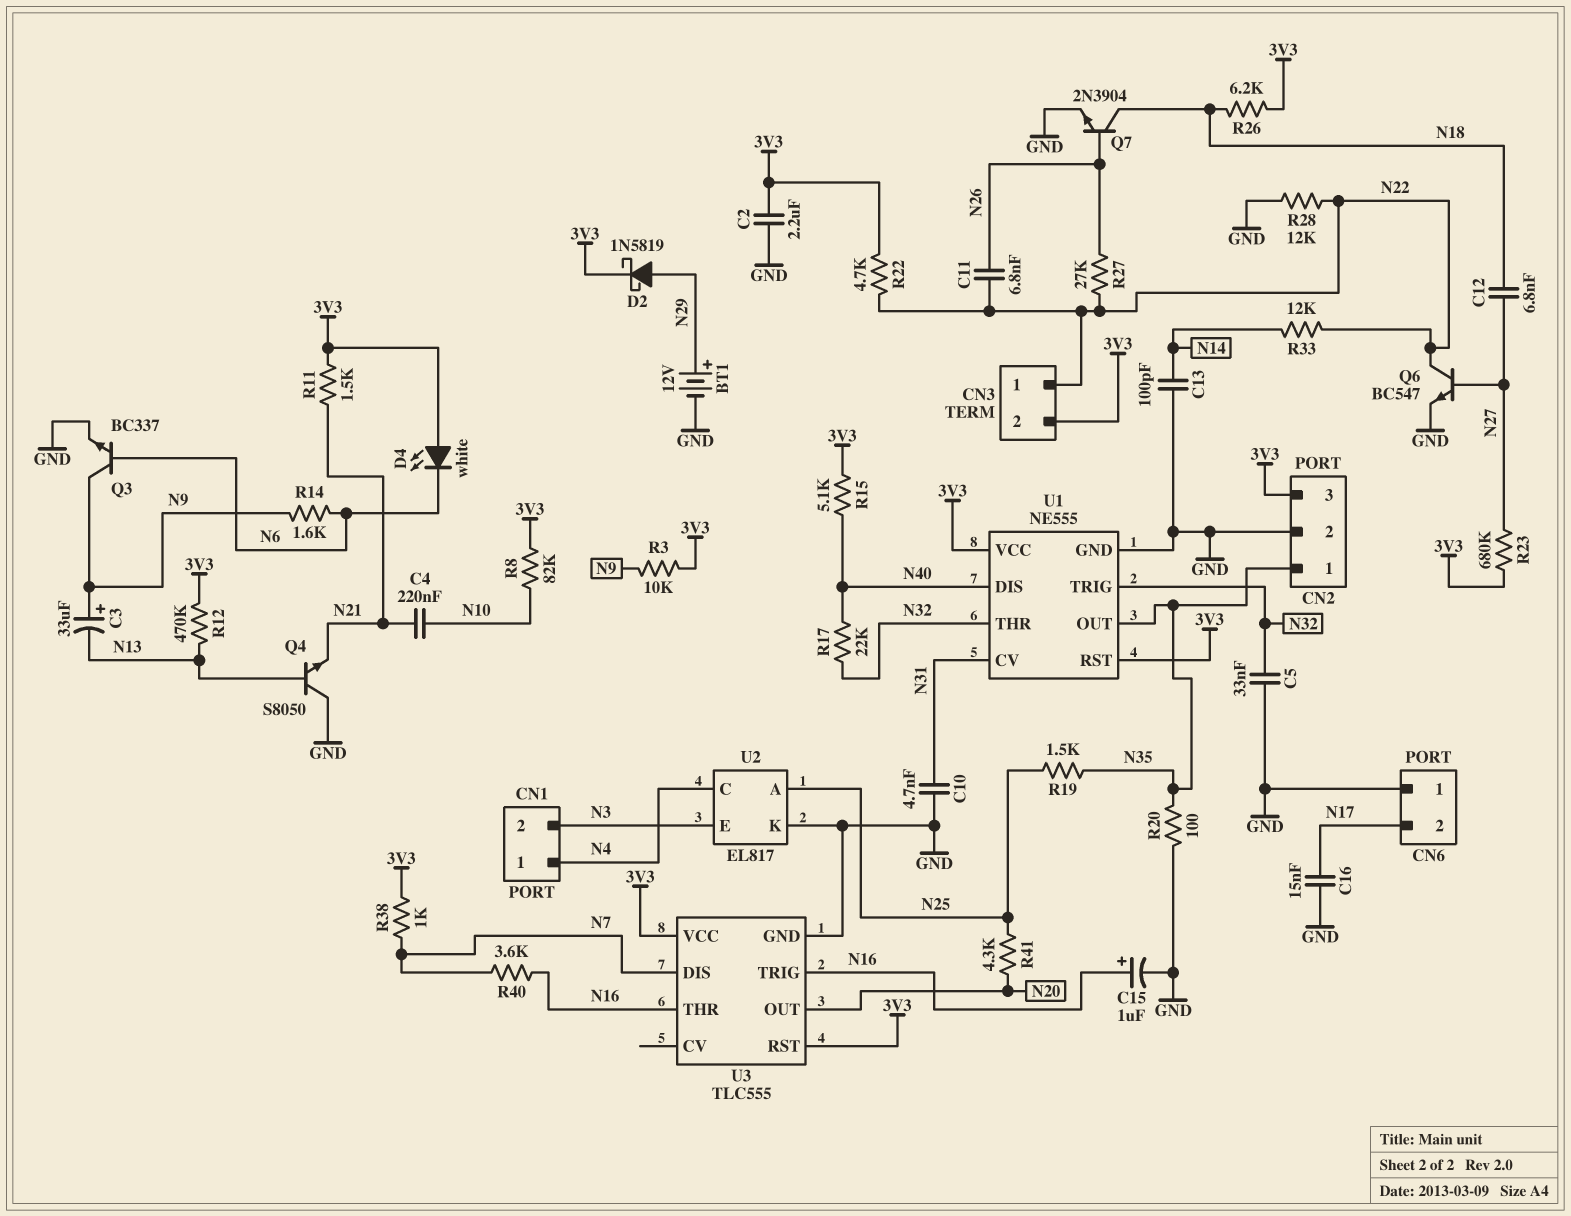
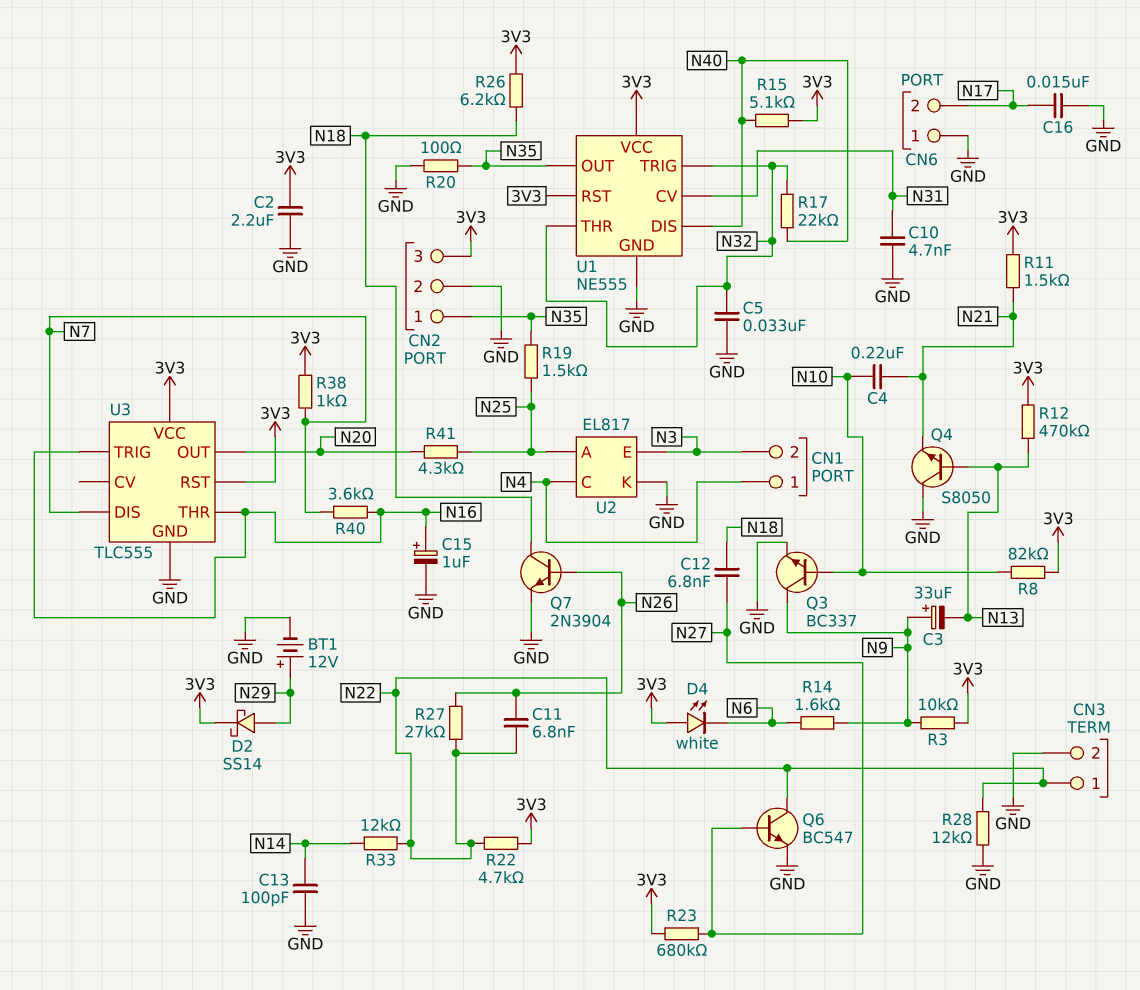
CN3 pin 2: 3V3 -> GND
D2: schottky 1N5819 (A N29, K 3V3) -> schottky SS14 (A N29, K 3V3)
Q3: NPN BC337 (B N6, C N9, E GND) -> NPN BC337 (B N10, C N9, E GND)

